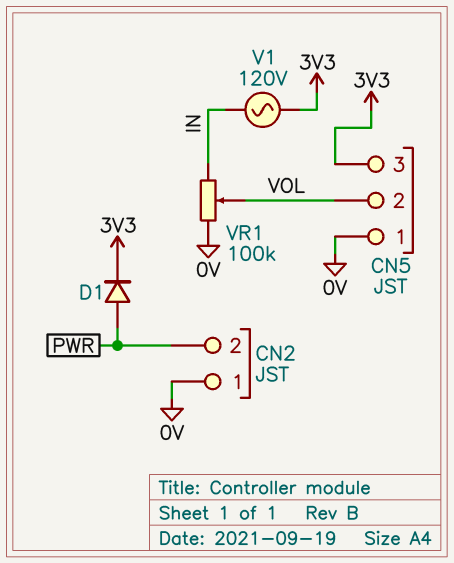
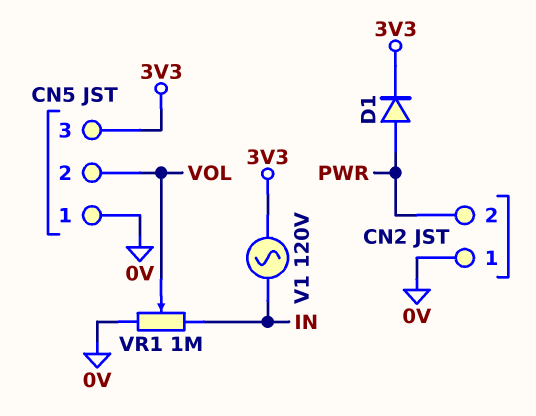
VR1: 100k (0V, IN, wiper VOL) -> 1M (0V, IN, wiper VOL)

